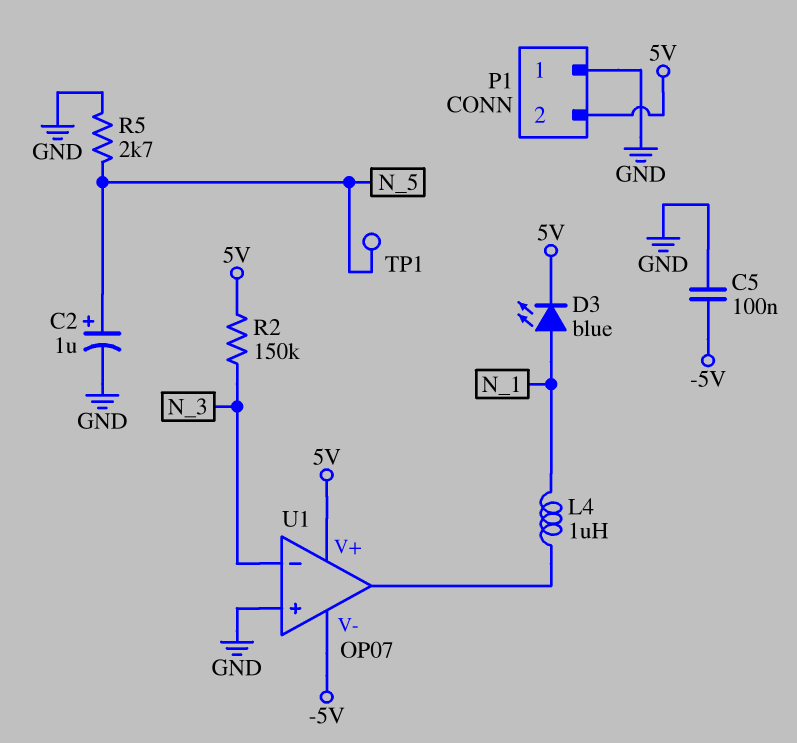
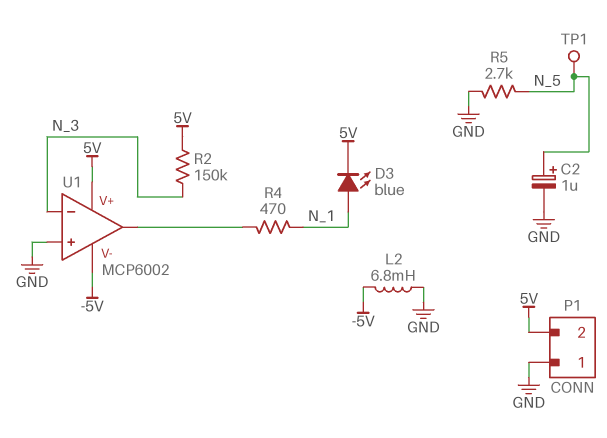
C5: 100nF (-5V, GND) -> none
L2: none -> 6.8mH (-5V, GND)
L4: 1uH (N_1, U1/out) -> none
R4: none -> 470 (N_1, U1/out)
U1: OP07 -> MCP6002

